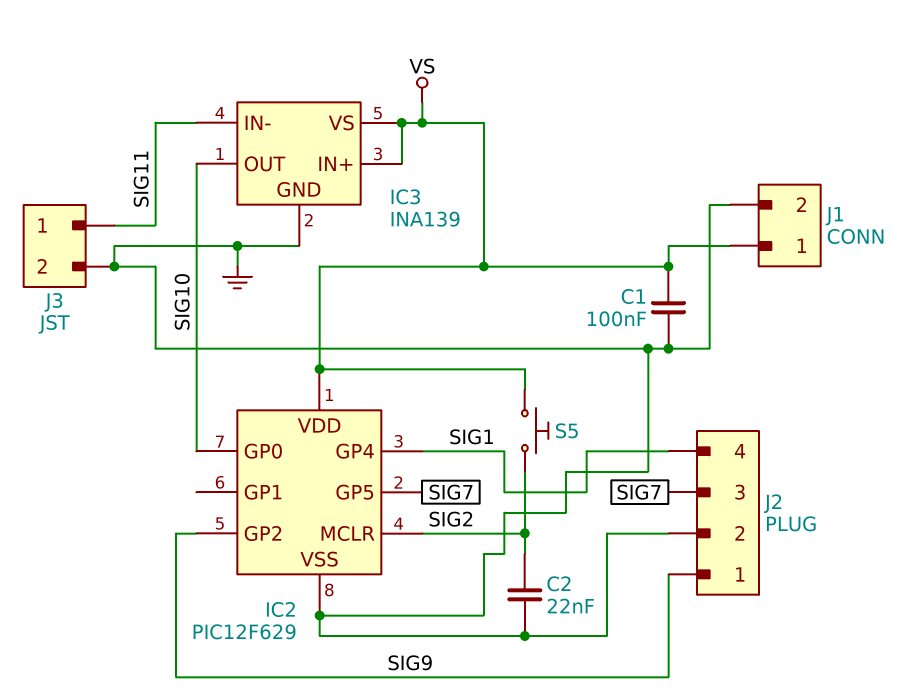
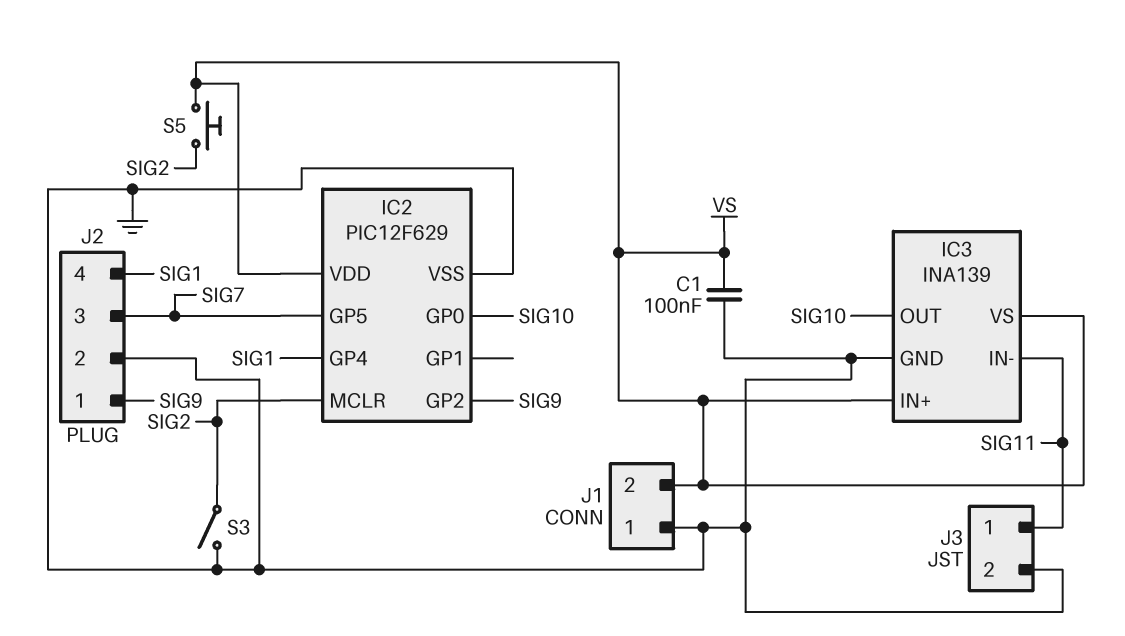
C2: 22nF (GND, SIG2) -> none
J1 pin 1: VS -> GND
J1 pin 2: GND -> VS
S3: none -> switch (GND, SIG2)

